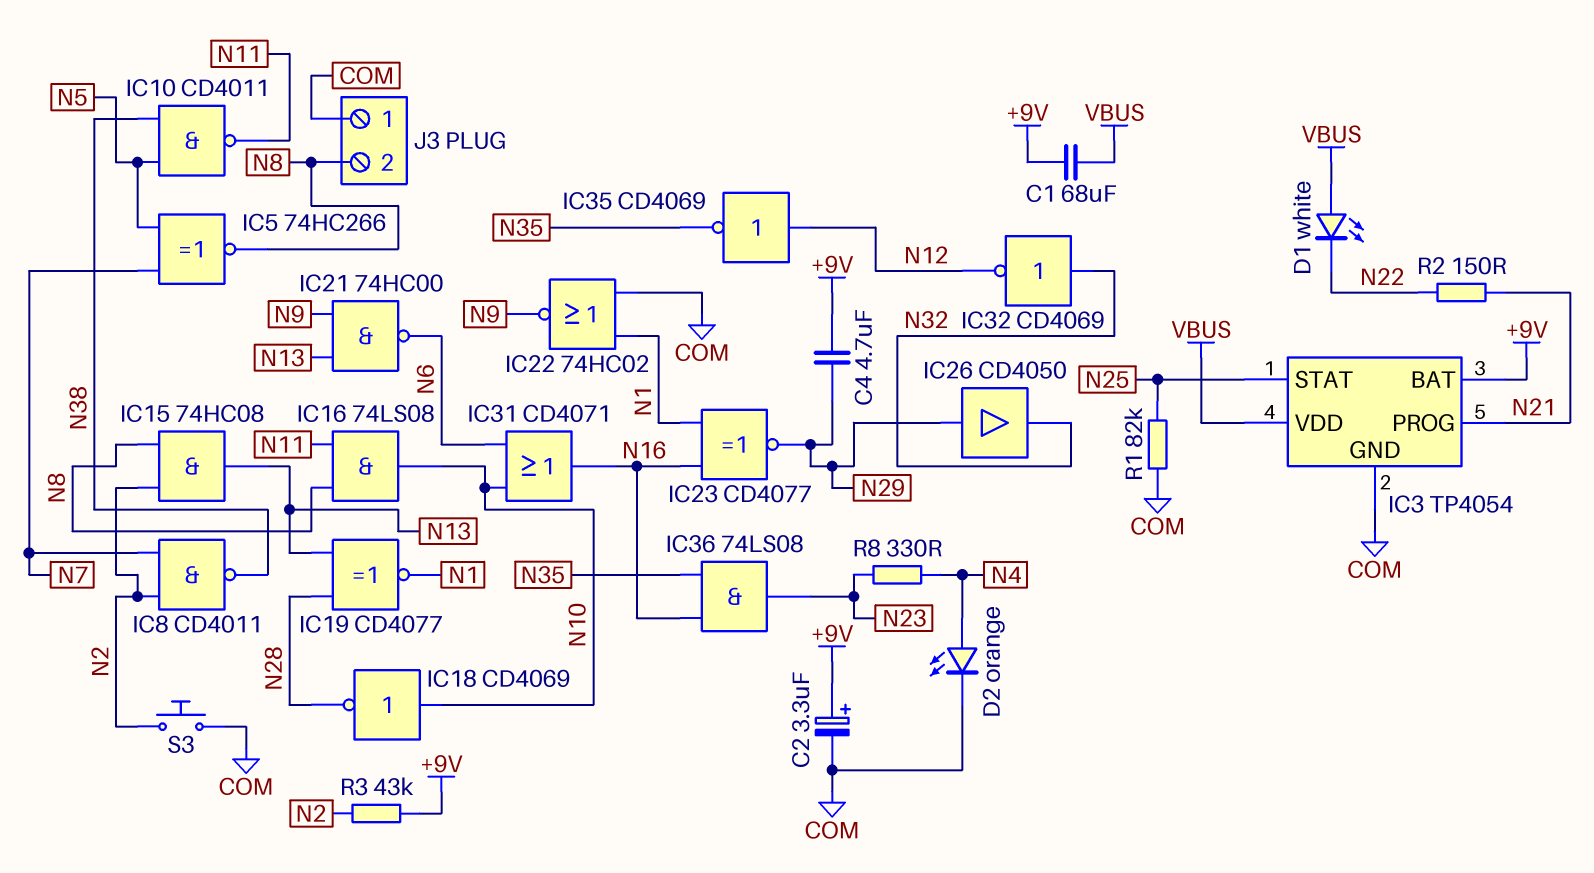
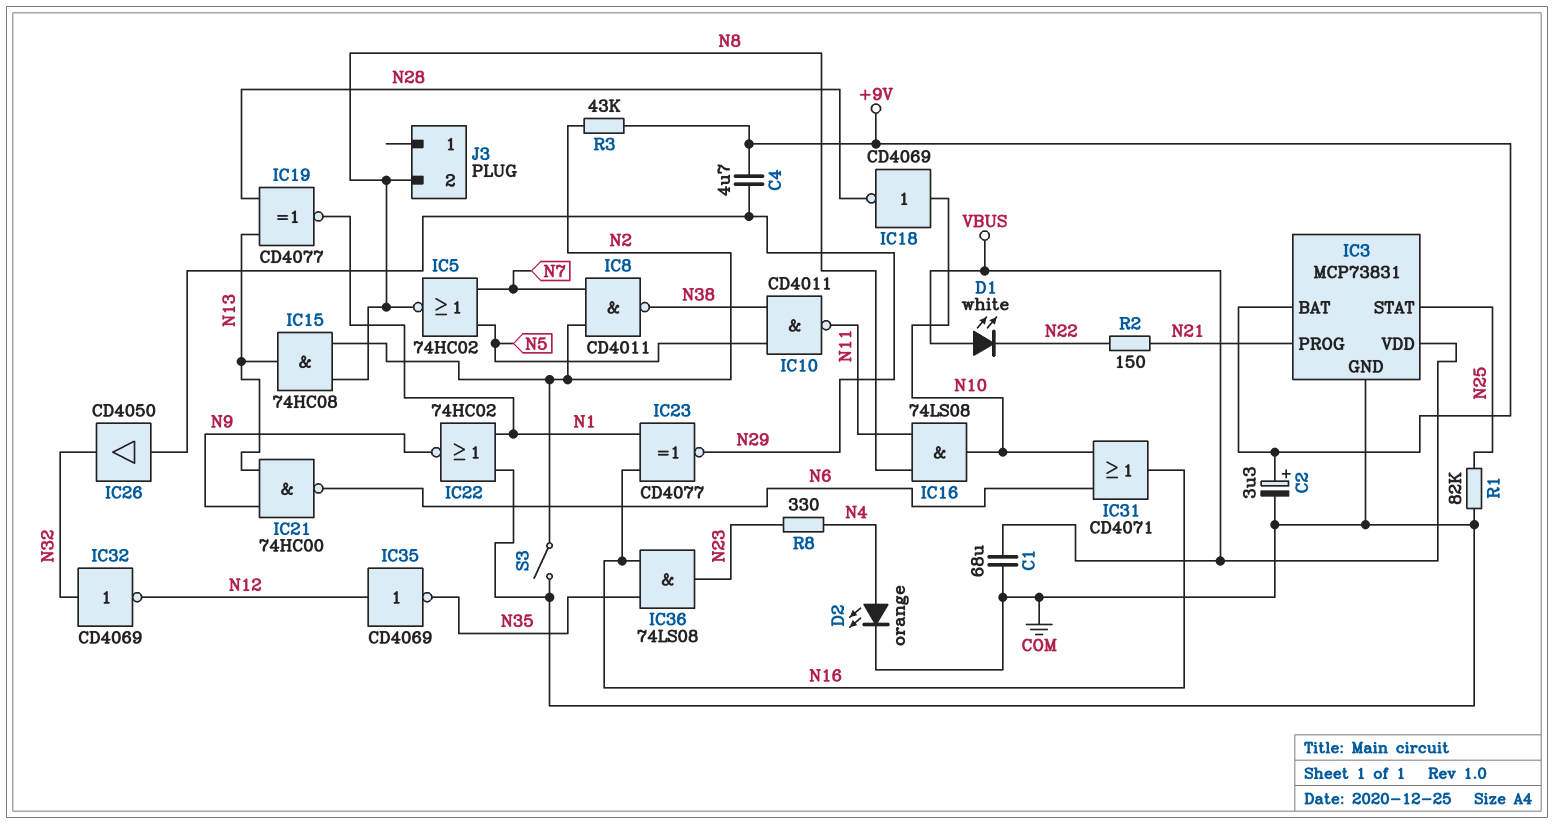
C1: 68uF (+9V, VBUS) -> 68uF (COM, VBUS)
IC3: TP4054 -> MCP73831
IC5: XNOR 74HC266 (in N5, in N7, out N8) -> NOR 74HC02 (in N5, in N7, out N8)
J3 pin 1: COM -> none
S3: button (COM, N2) -> switch (COM, N2)

